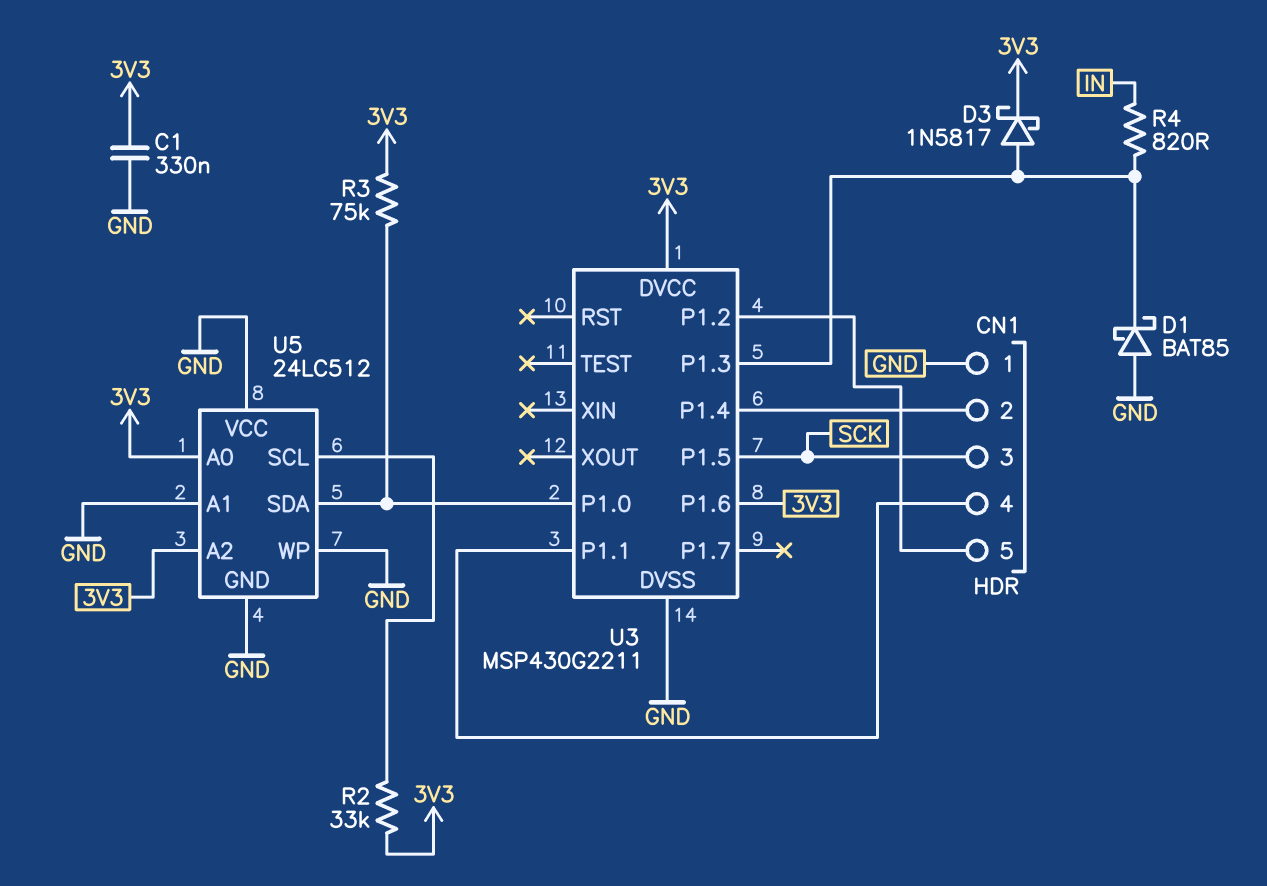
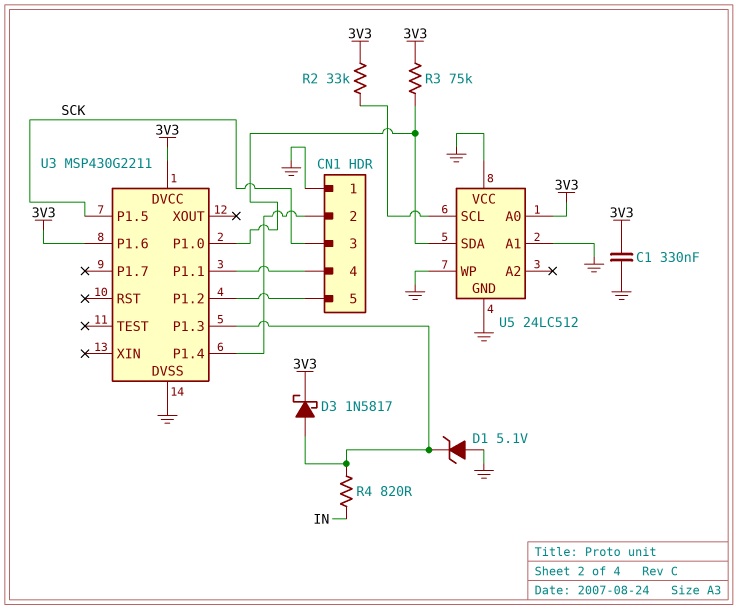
D1: schottky BAT85 (A GND, K U3/P1.3) -> zener 5.1V (A GND, K U3/P1.3)
U5 pin A2: 3V3 -> none

